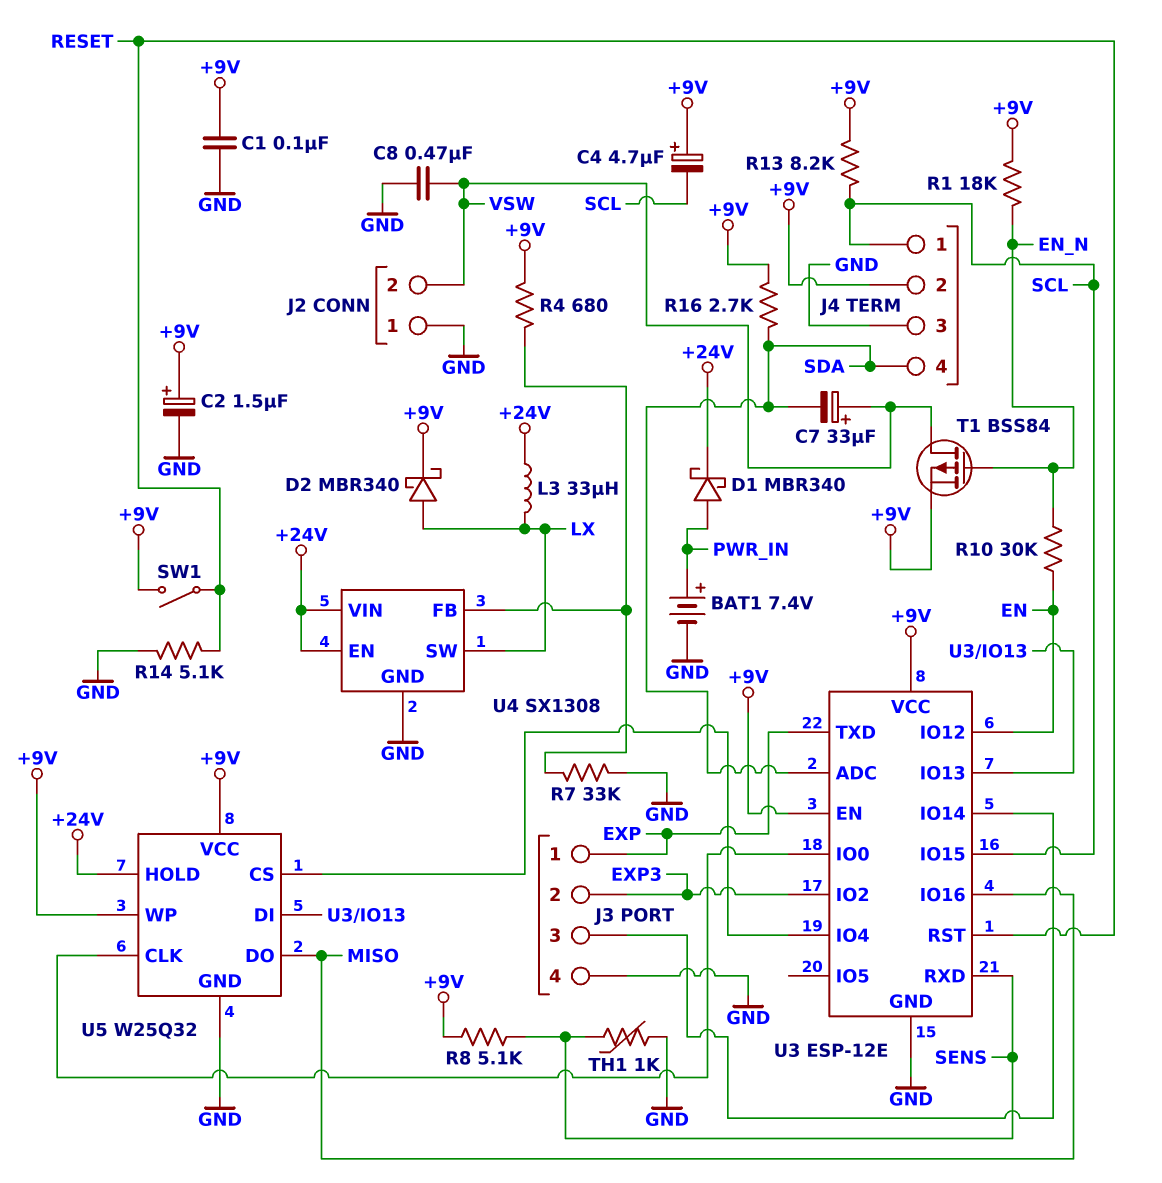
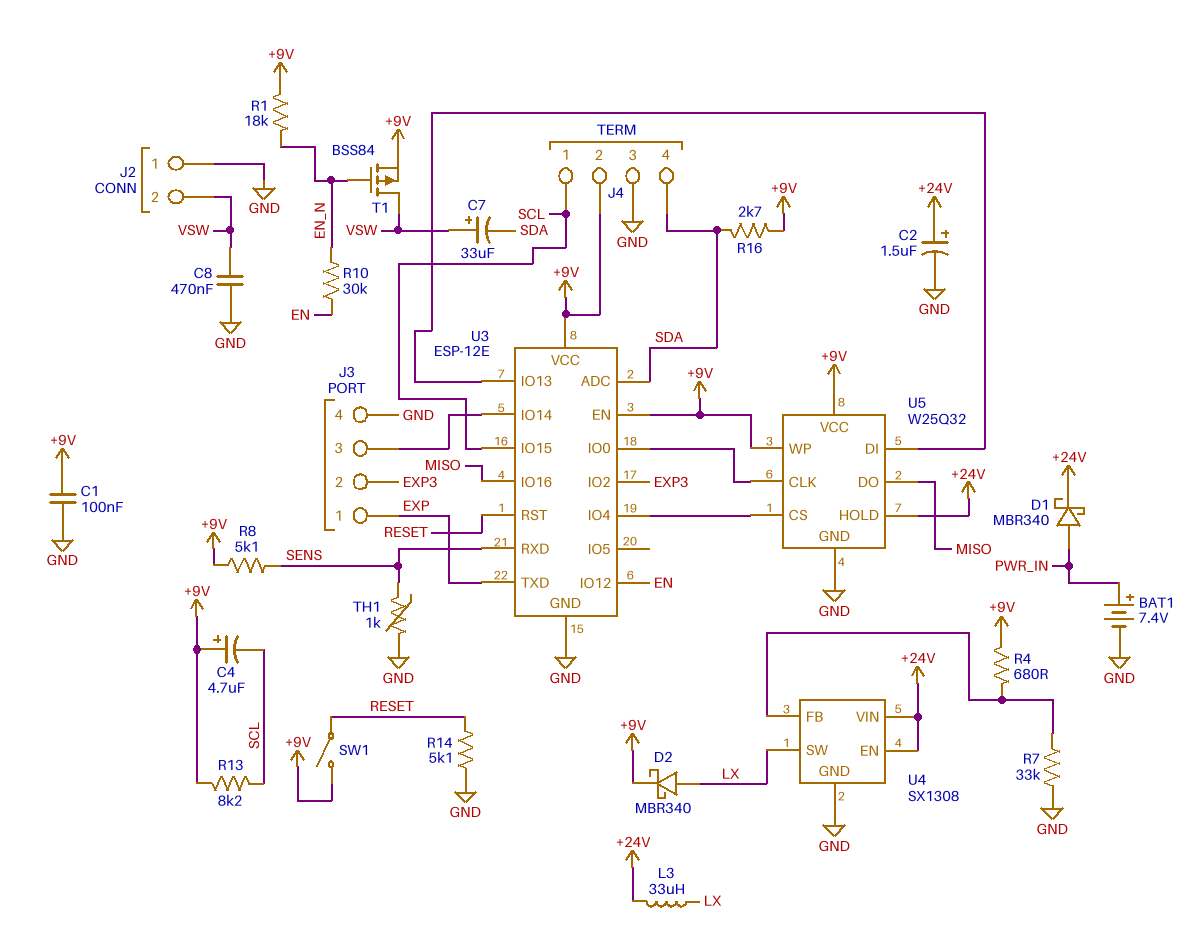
C2: 1.5uF (plus +9V, minus GND) -> 1.5uF (plus +24V, minus GND)

